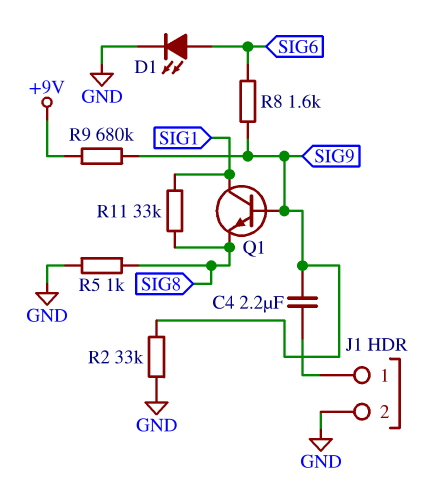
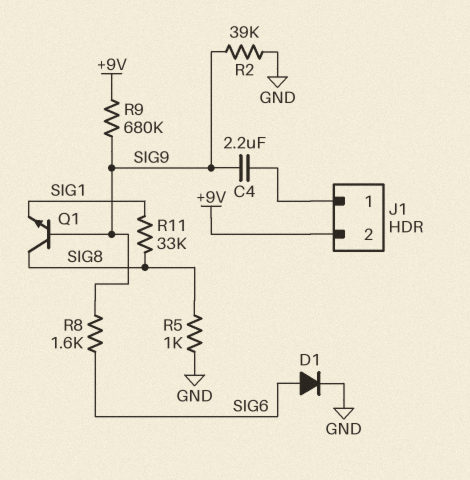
D1: LED (A SIG6, K GND) -> diode (A SIG6, K GND)
J1 pin 2: GND -> +9V
Q1: NPN (B SIG9, C SIG1, E SIG8) -> NPN (B SIG9, C SIG8, E SIG1)
R2: 33k (GND, SIG9) -> 39k (GND, SIG9)

